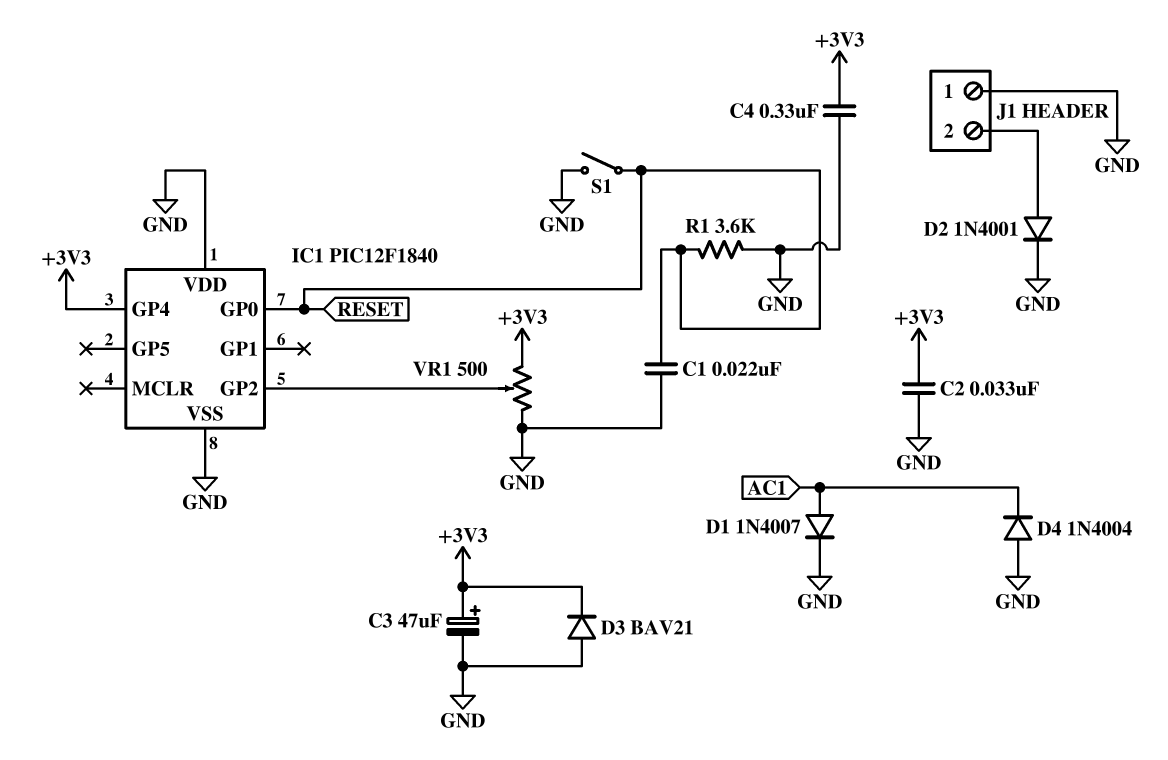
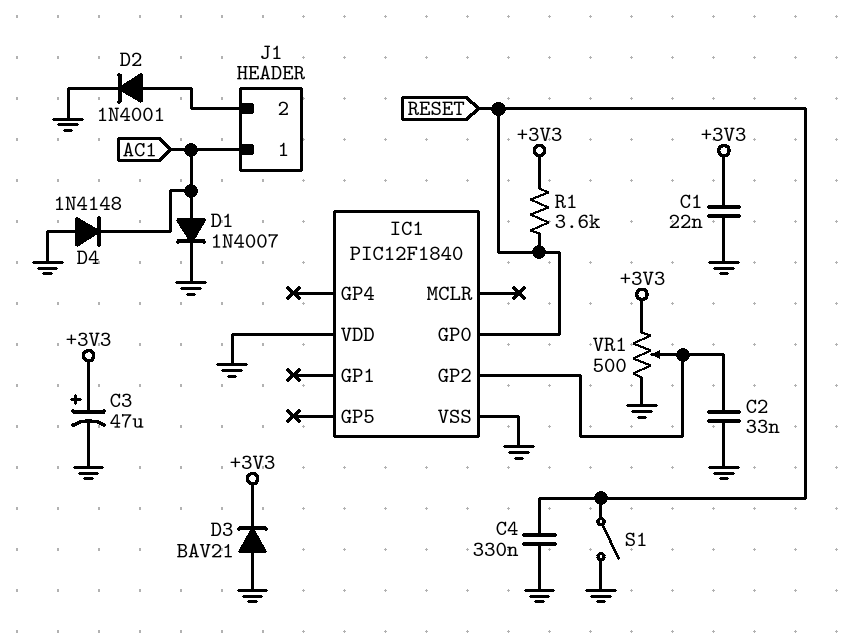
C1: 22nF (GND, RESET) -> 22nF (+3V3, GND)
C2: 33nF (+3V3, GND) -> 33nF (GND, IC1/GP2)
C4: 330nF (+3V3, GND) -> 330nF (GND, RESET)
D4: diode 1N4004 (A GND, K AC1) -> diode 1N4148 (A GND, K AC1)
IC1 pin GP4: +3V3 -> none
J1 pin 1: GND -> AC1
R1: 3.6k (GND, RESET) -> 3.6k (+3V3, RESET)

